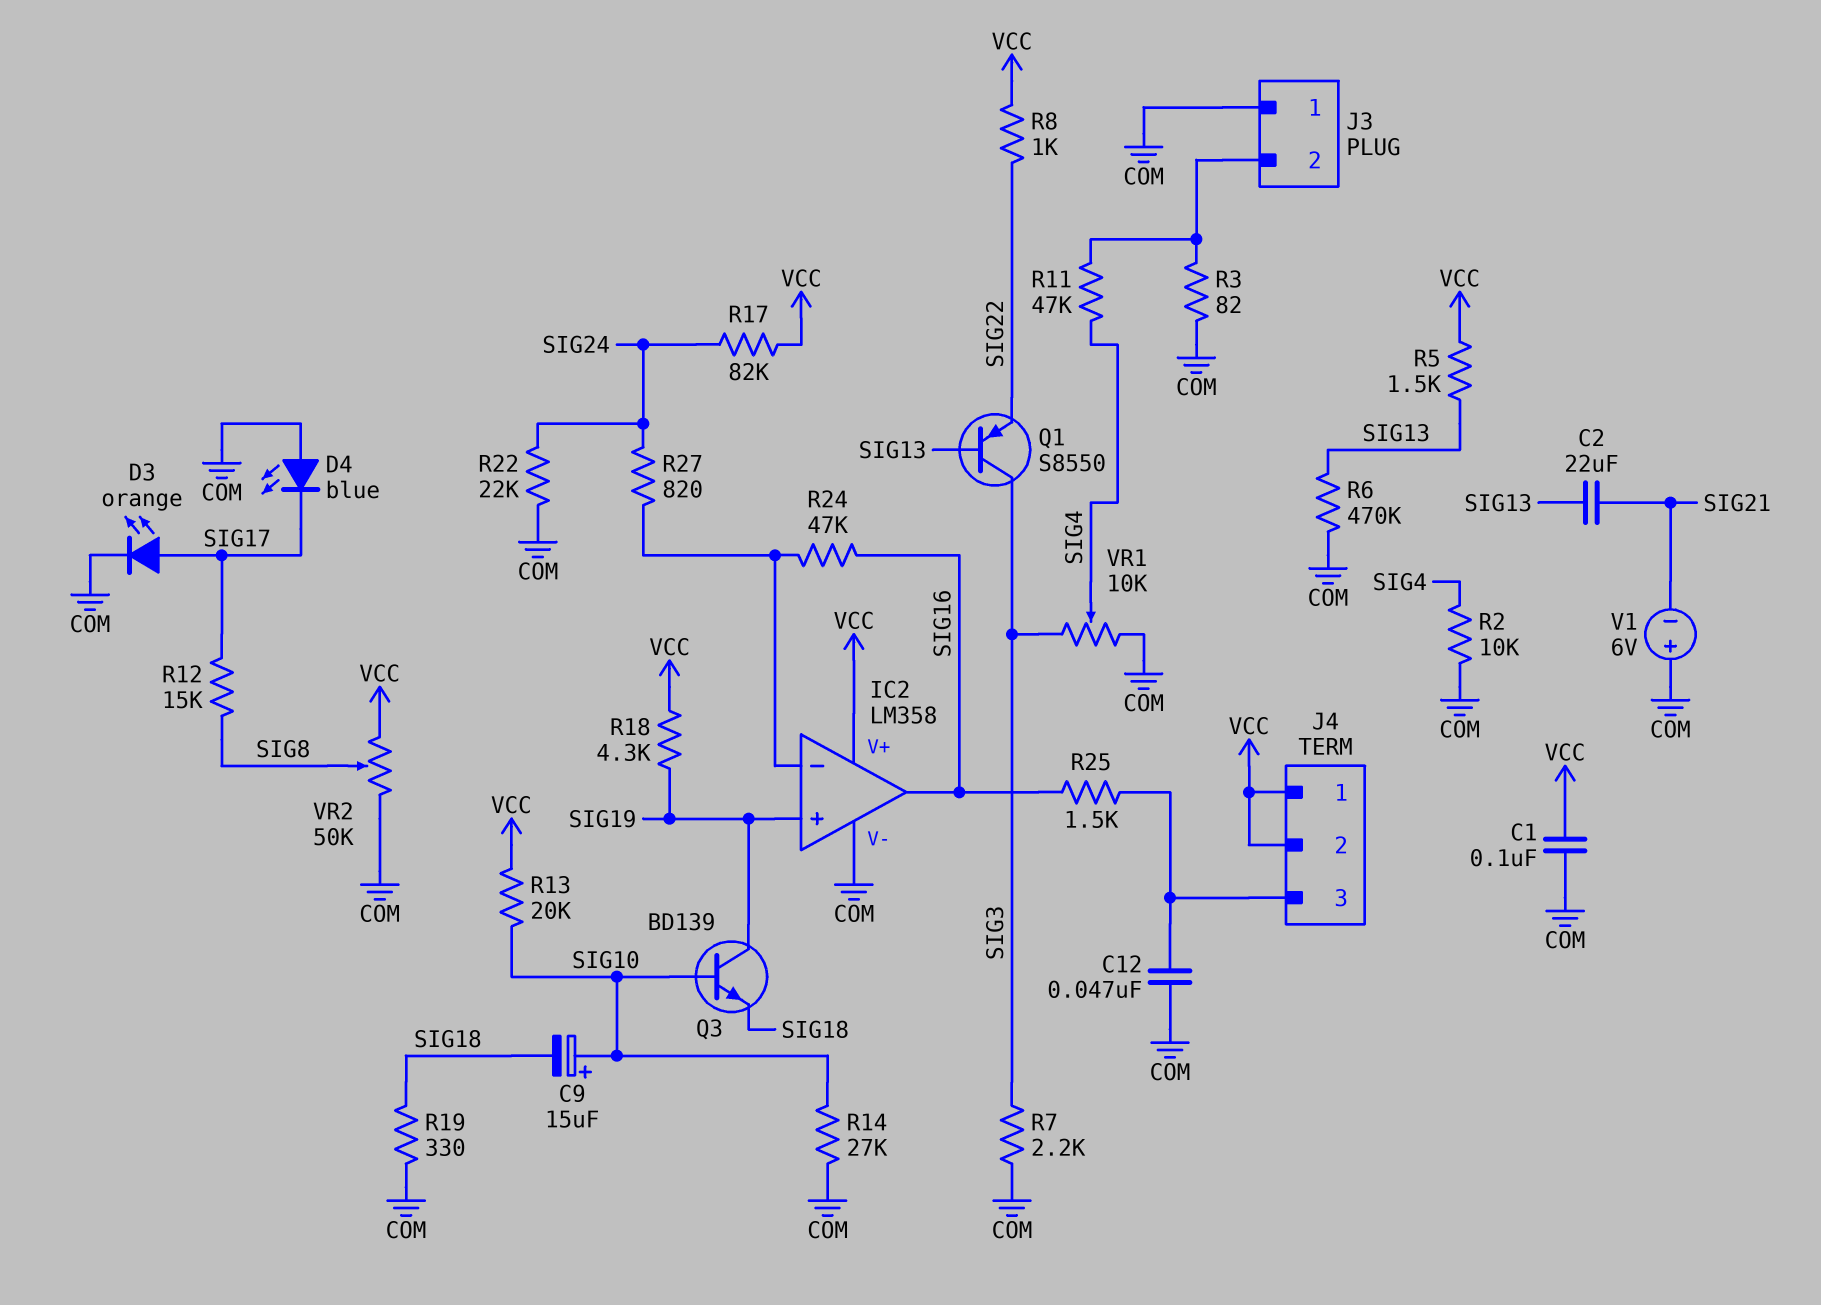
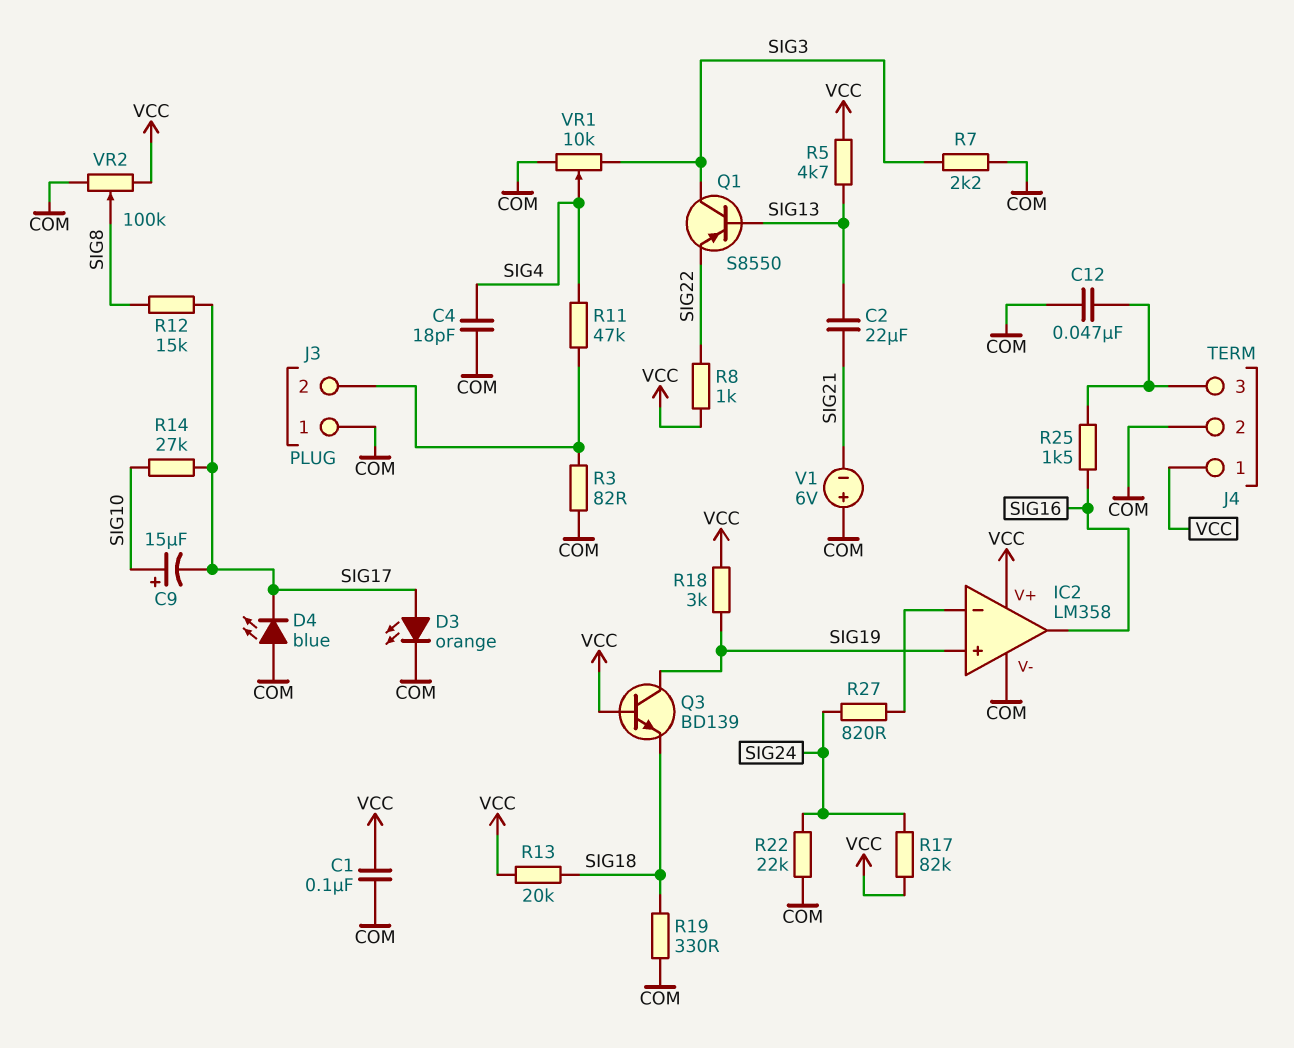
C4: none -> 18pF (COM, SIG4)
C9: 15uF (plus SIG10, minus SIG18) -> 15uF (plus SIG10, minus SIG17)
J4 pin 2: VCC -> COM
Q3: NPN BD139 (B SIG10, C SIG19, E SIG18) -> NPN BD139 (B VCC, C SIG19, E SIG18)
R2: 10k (COM, SIG4) -> none
R5: 1.5k (SIG13, VCC) -> 4.7k (SIG13, VCC)
R6: 470k (COM, SIG13) -> none
R13: 20k (SIG10, VCC) -> 20k (SIG18, VCC)
R14: 27k (COM, SIG10) -> 27k (SIG10, SIG17)
R18: 4.3k (SIG19, VCC) -> 3k (SIG19, VCC)
R24: 47k (IC2/in-, SIG16) -> none
VR2: 50k (COM, VCC, wiper SIG8) -> 100k (COM, VCC, wiper SIG8)

